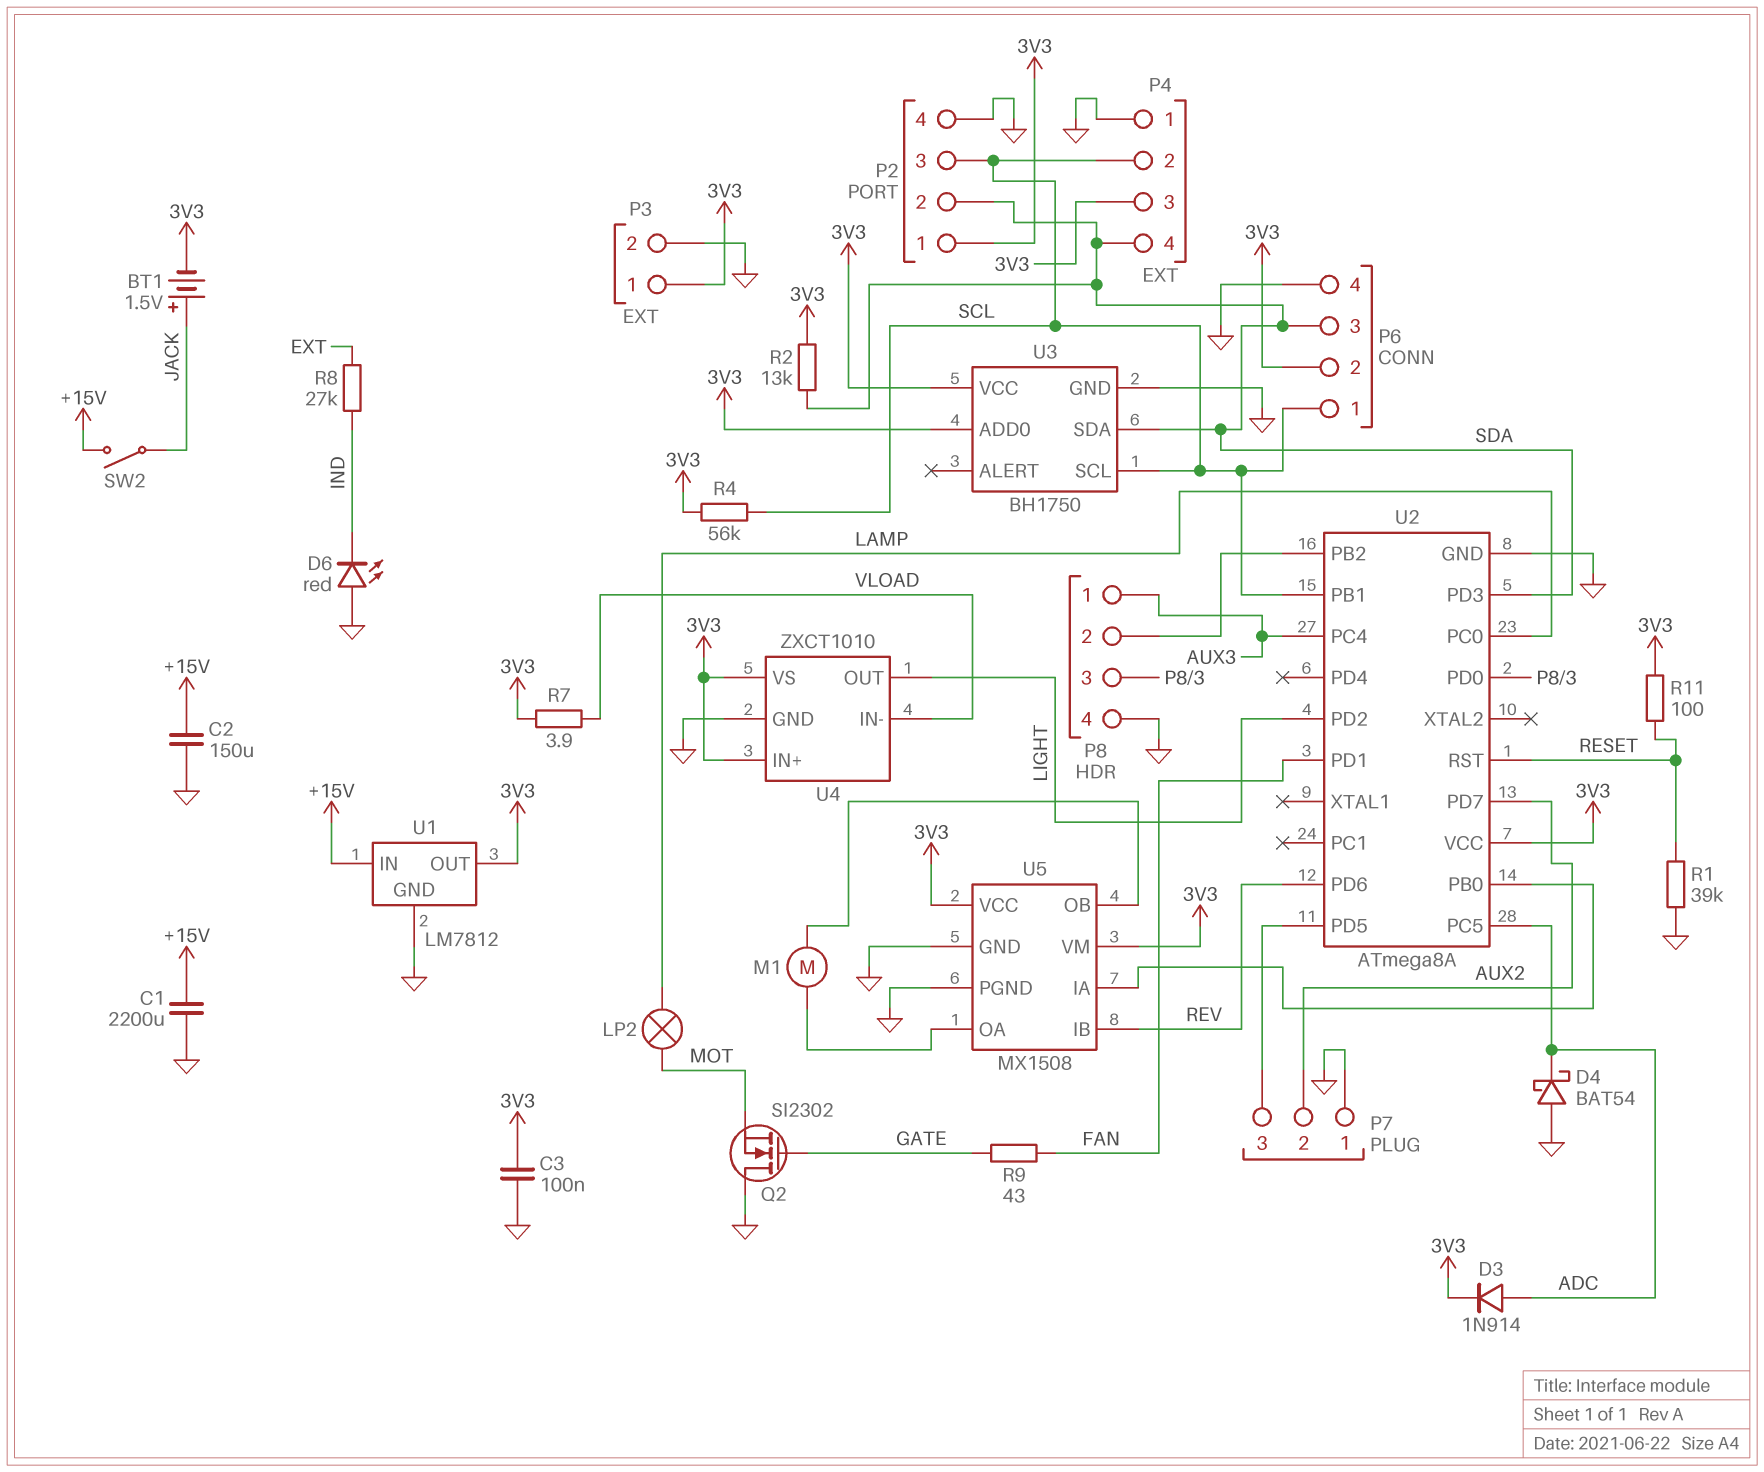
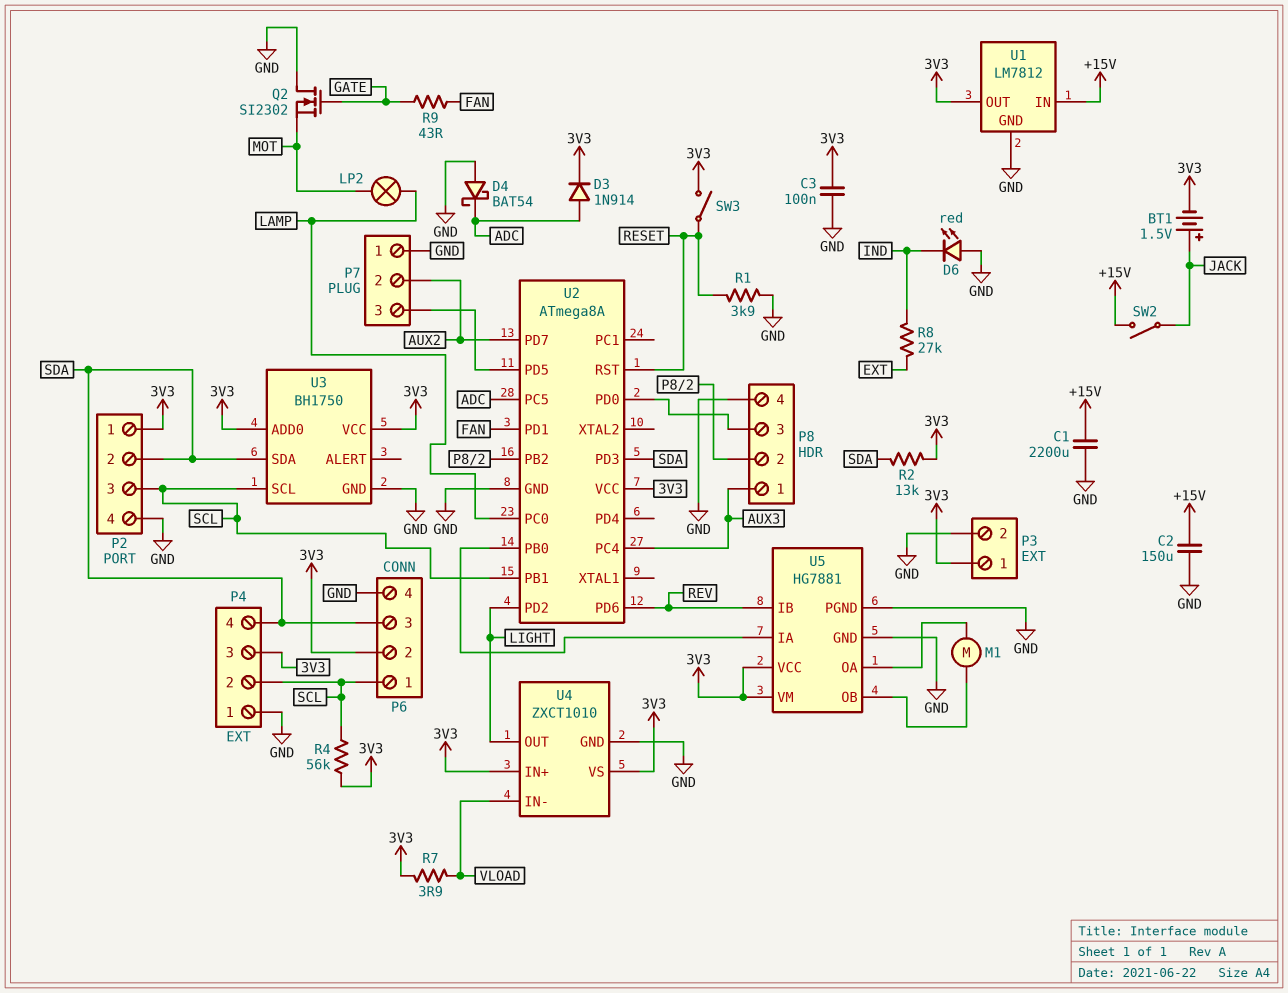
R1: 39k (GND, RESET) -> 3.9k (GND, RESET)
R11: 100 (3V3, RESET) -> none
SW3: none -> switch (3V3, RESET)
U5: MX1508 -> HG7881

